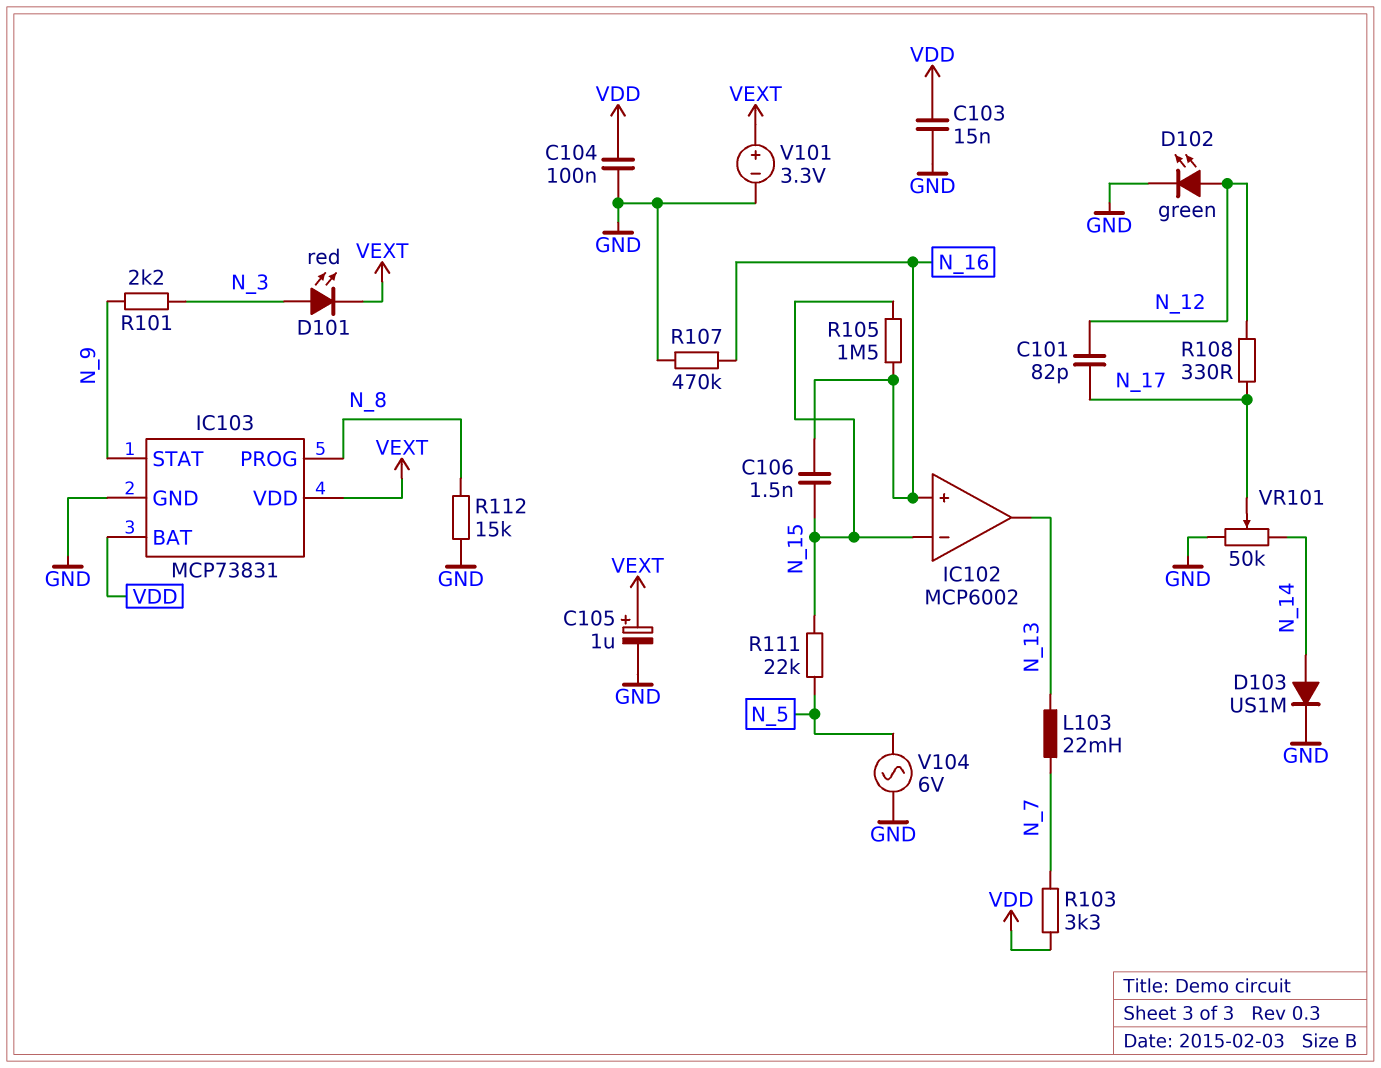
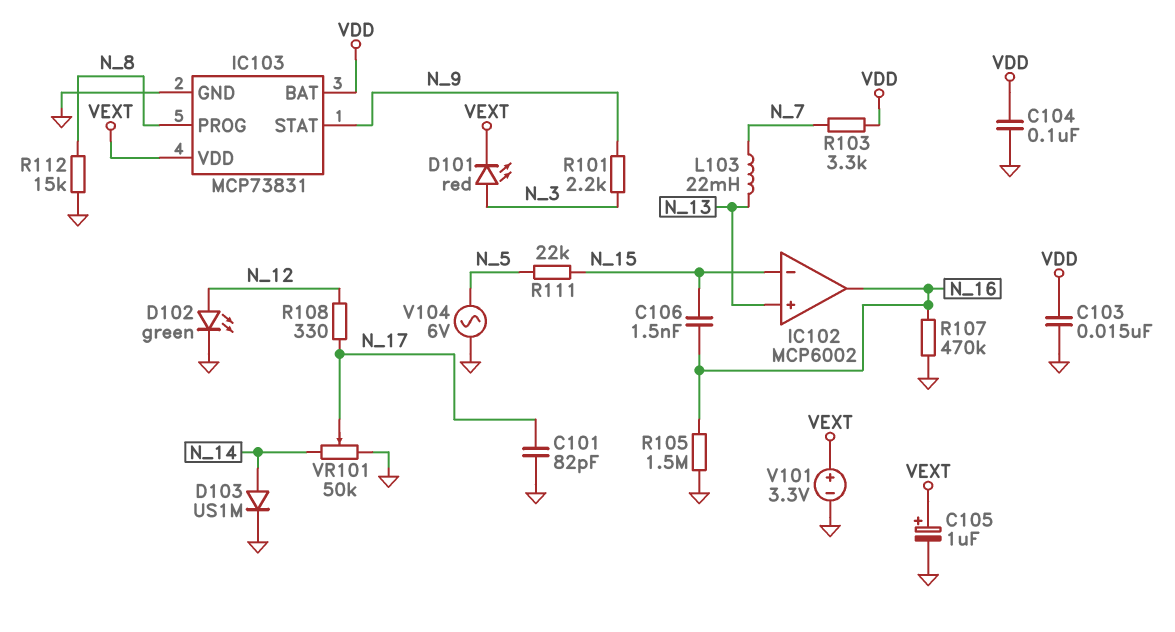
C101: 82pF (N_12, N_17) -> 82pF (GND, N_17)
IC102 pin in+: N_16 -> N_13
IC102 pin out: N_13 -> N_16
R105: 1.5M (N_15, N_16) -> 1.5M (GND, N_16)

